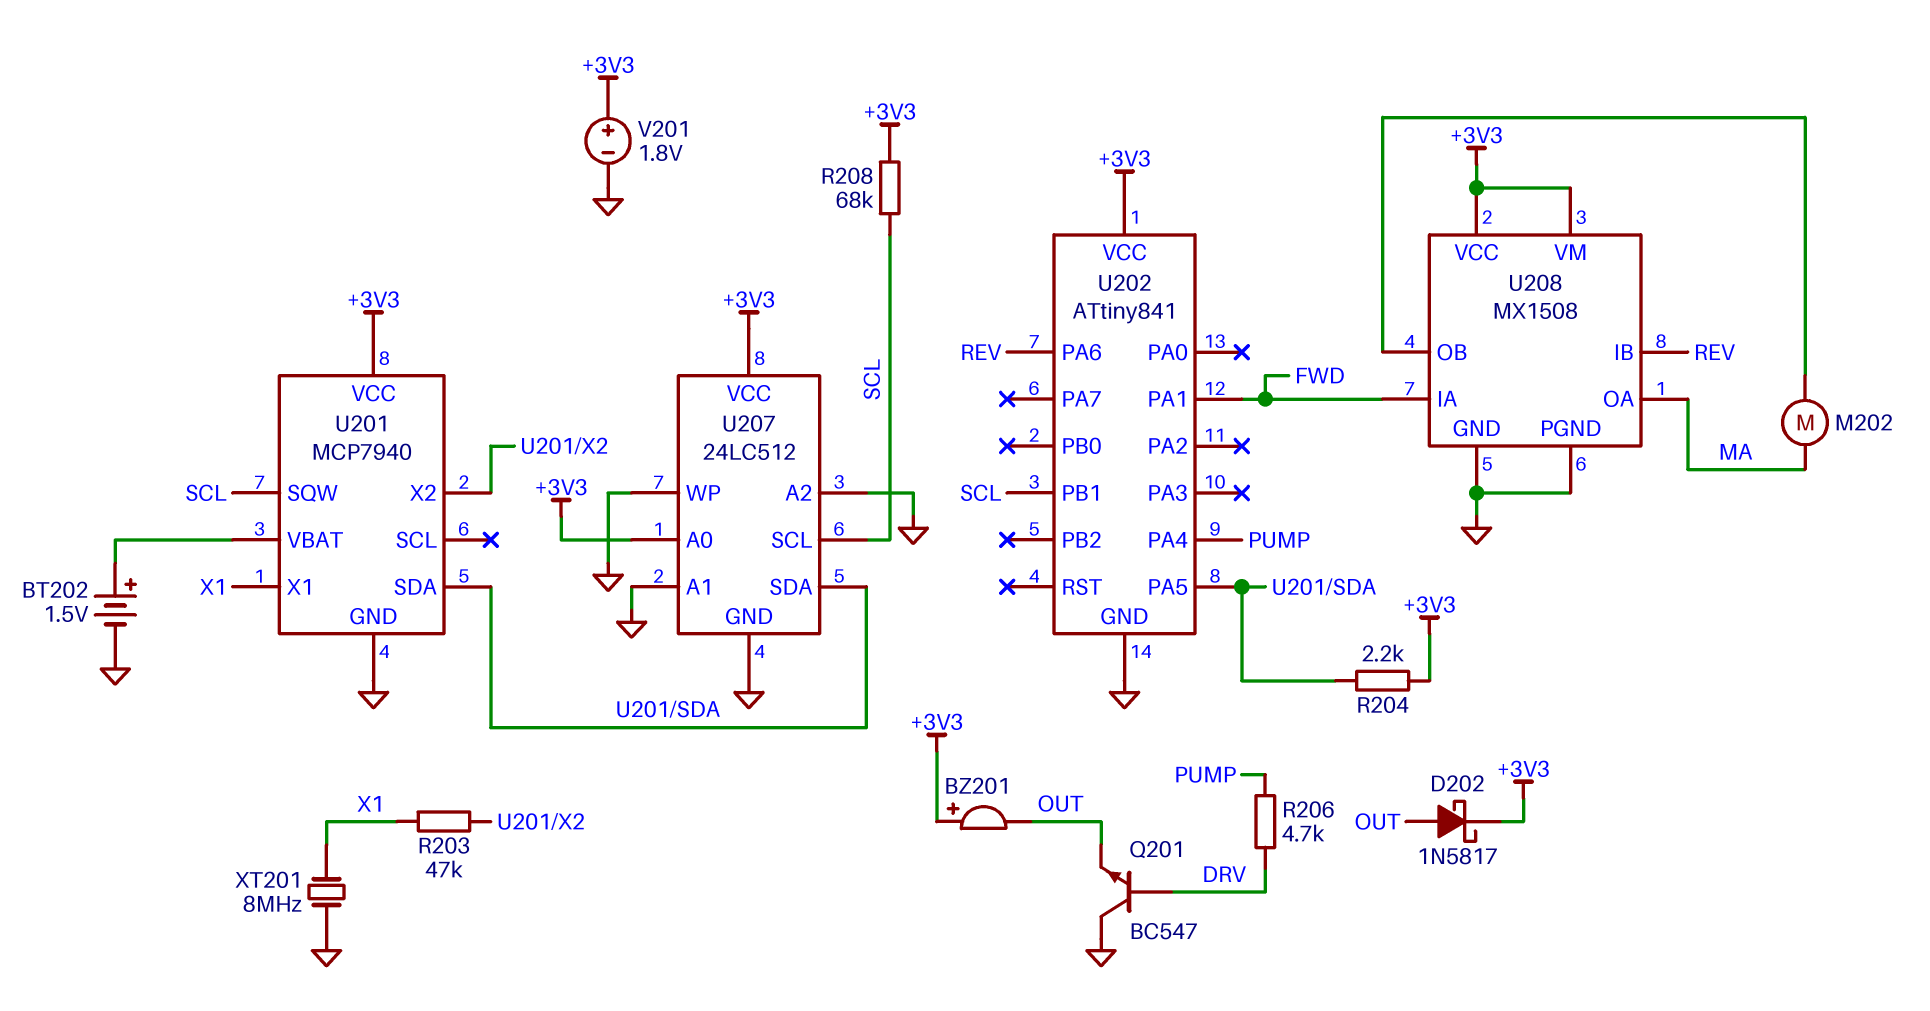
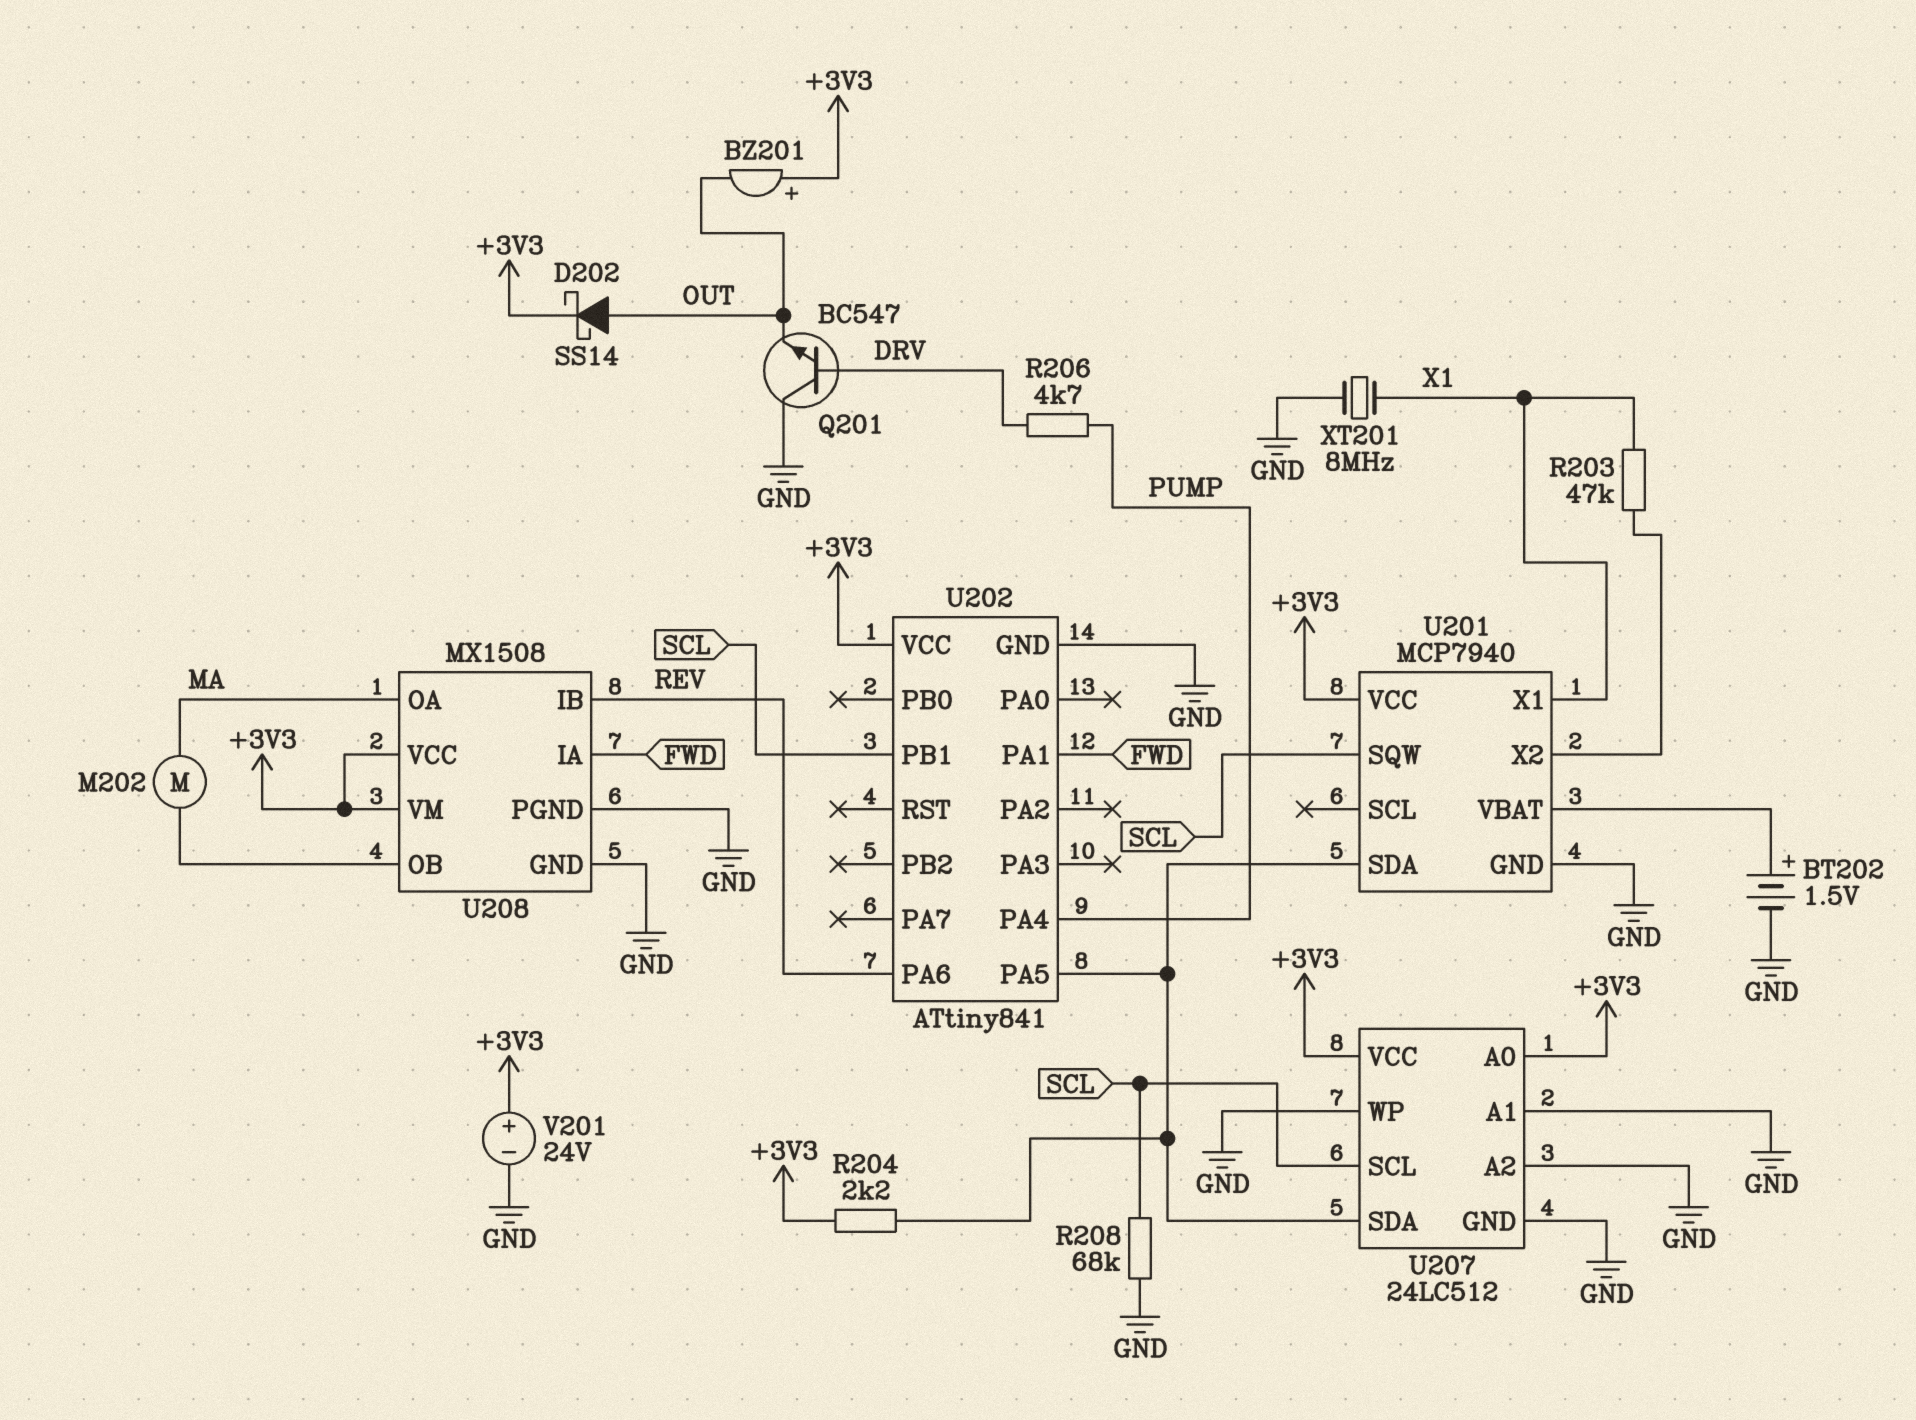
D202: schottky 1N5817 (A OUT, K +3V3) -> schottky SS14 (A OUT, K +3V3)
R208: 68k (+3V3, SCL) -> 68k (GND, SCL)
V201: 1.8V (plus +3V3, minus GND) -> 24V (plus +3V3, minus GND)

